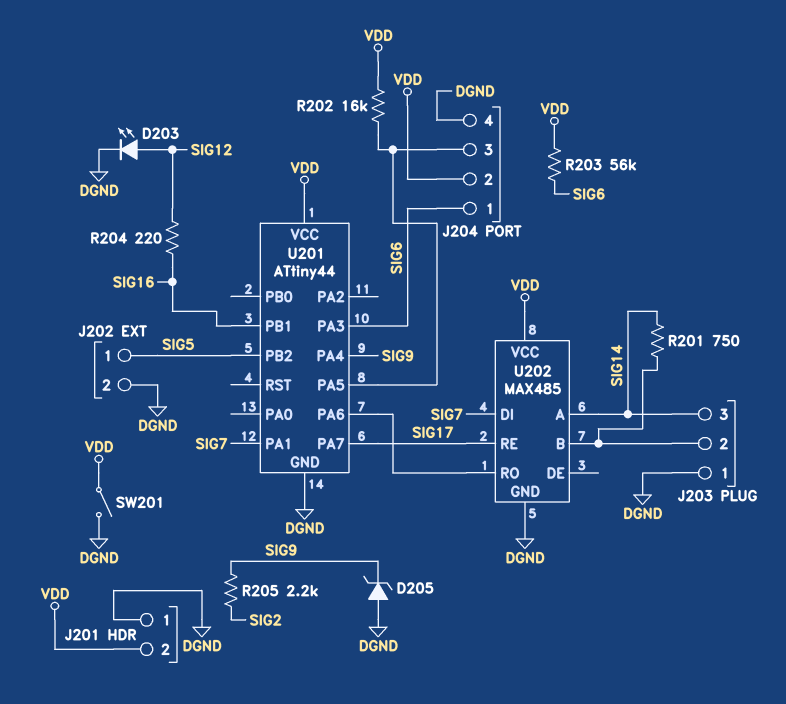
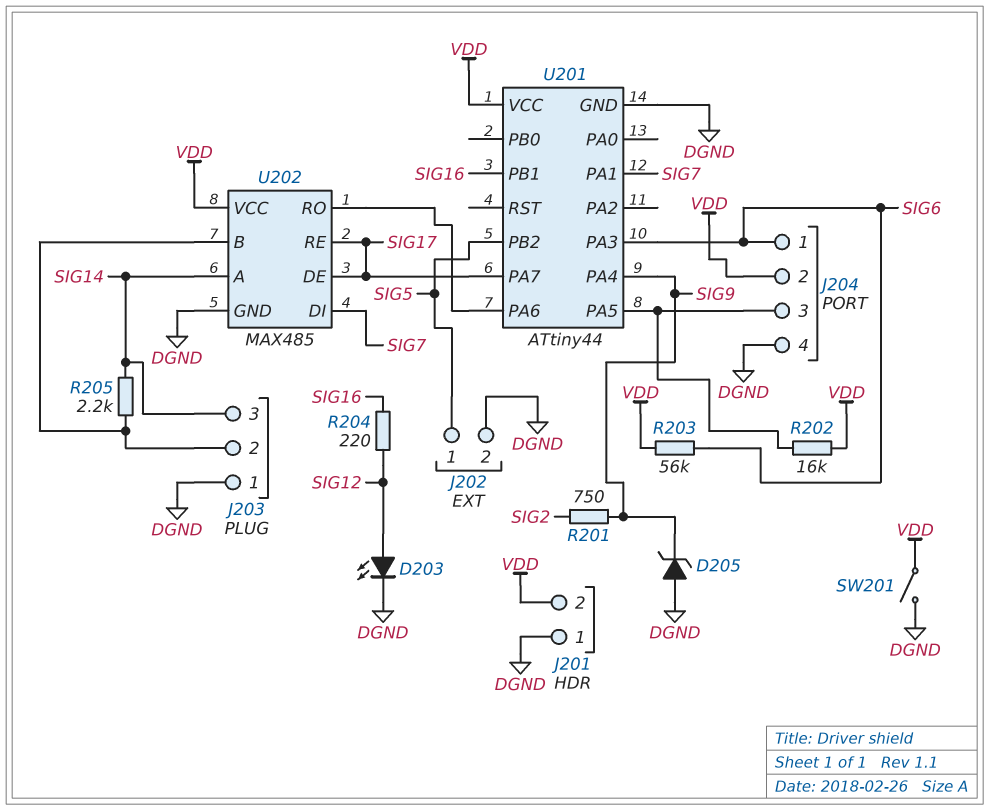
R201: 750 (J203/2, SIG14) -> 750 (SIG2, SIG9)
R205: 2.2k (SIG2, SIG9) -> 2.2k (J203/2, SIG14)
U202 pin DE: none -> SIG17

